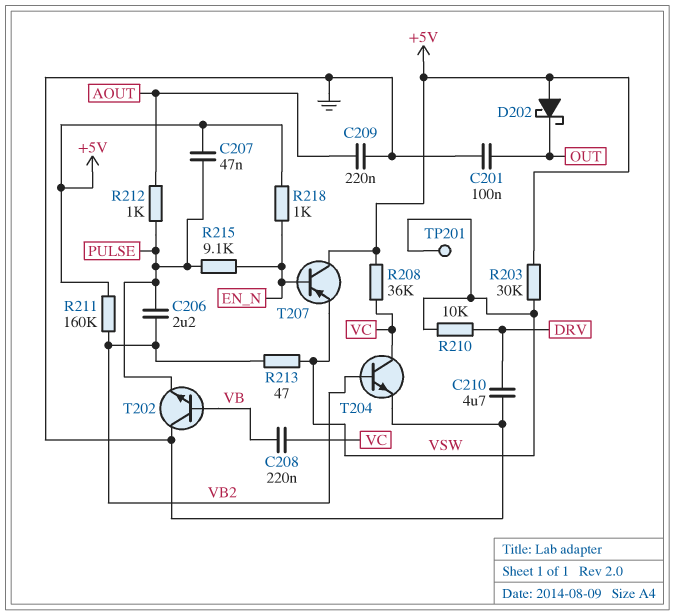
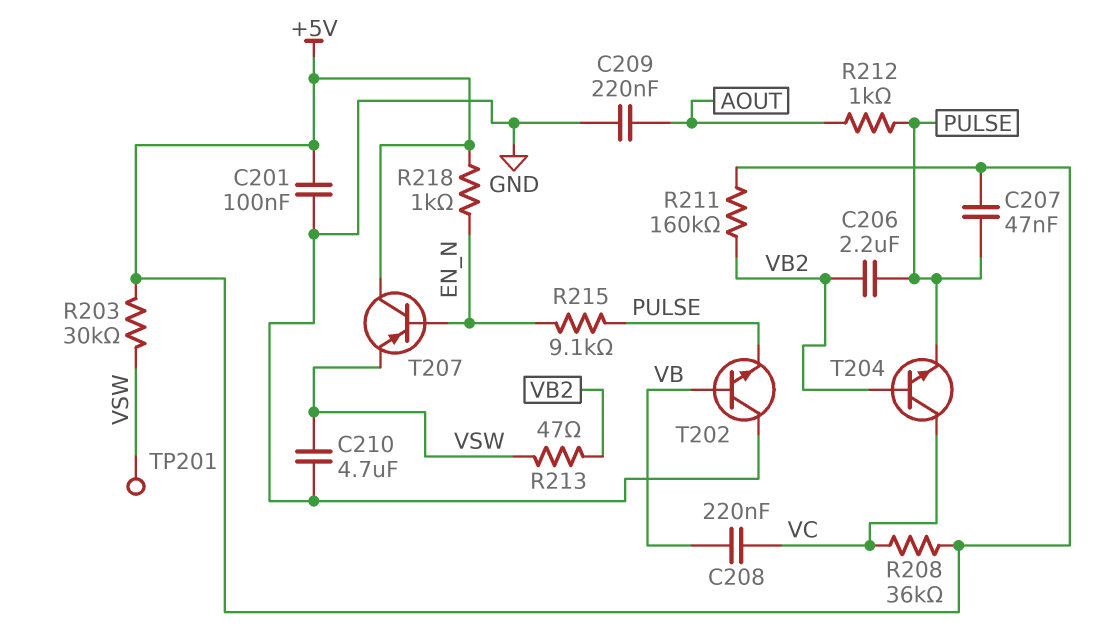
C201: 100nF (GND, OUT) -> 100nF (+5V, GND)
C210: 4.7uF (DRV, GND) -> 4.7uF (GND, VSW)
D202: schottky (A +5V, K OUT) -> none
R210: 10k (DRV, VSW) -> none
T204: NPN (B VB2, C VC, E GND) -> NPN (B VB2, C VC, E PULSE)

